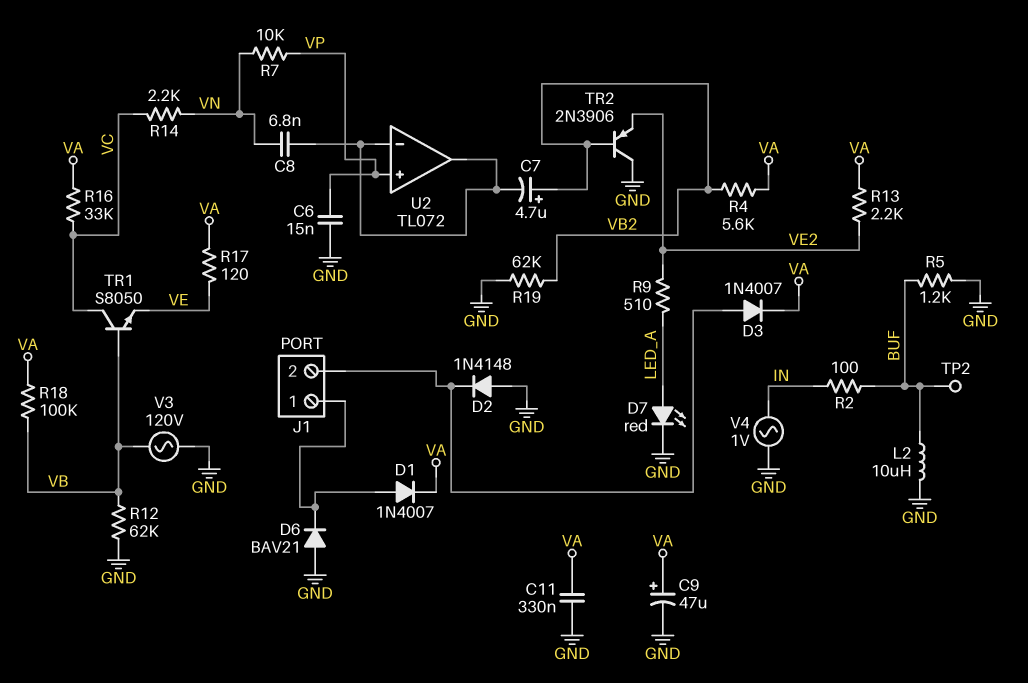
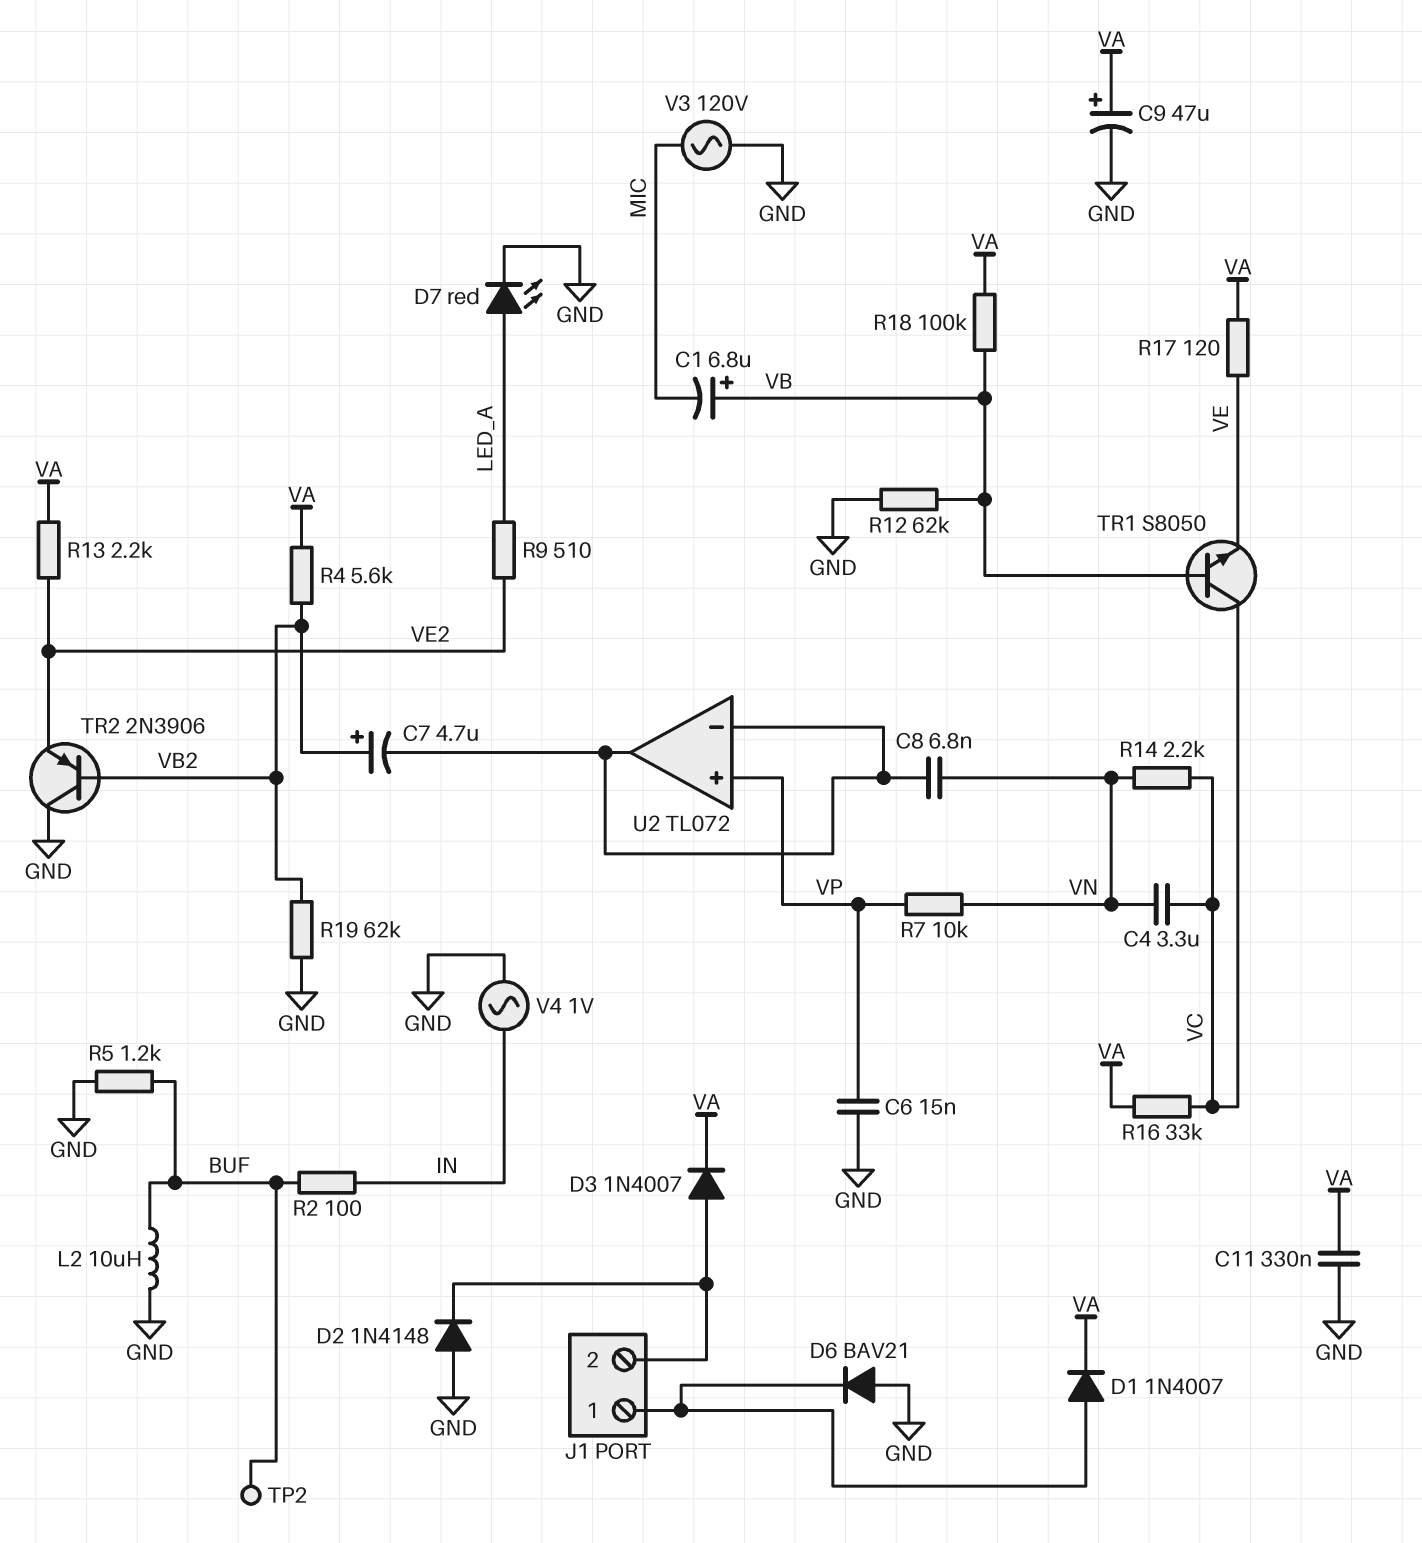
C1: none -> 6.8uF (plus VB, minus MIC)
C4: none -> 3.3uF (VC, VN)
V3: AC 120V (GND, VB) -> AC 120V (GND, MIC)

